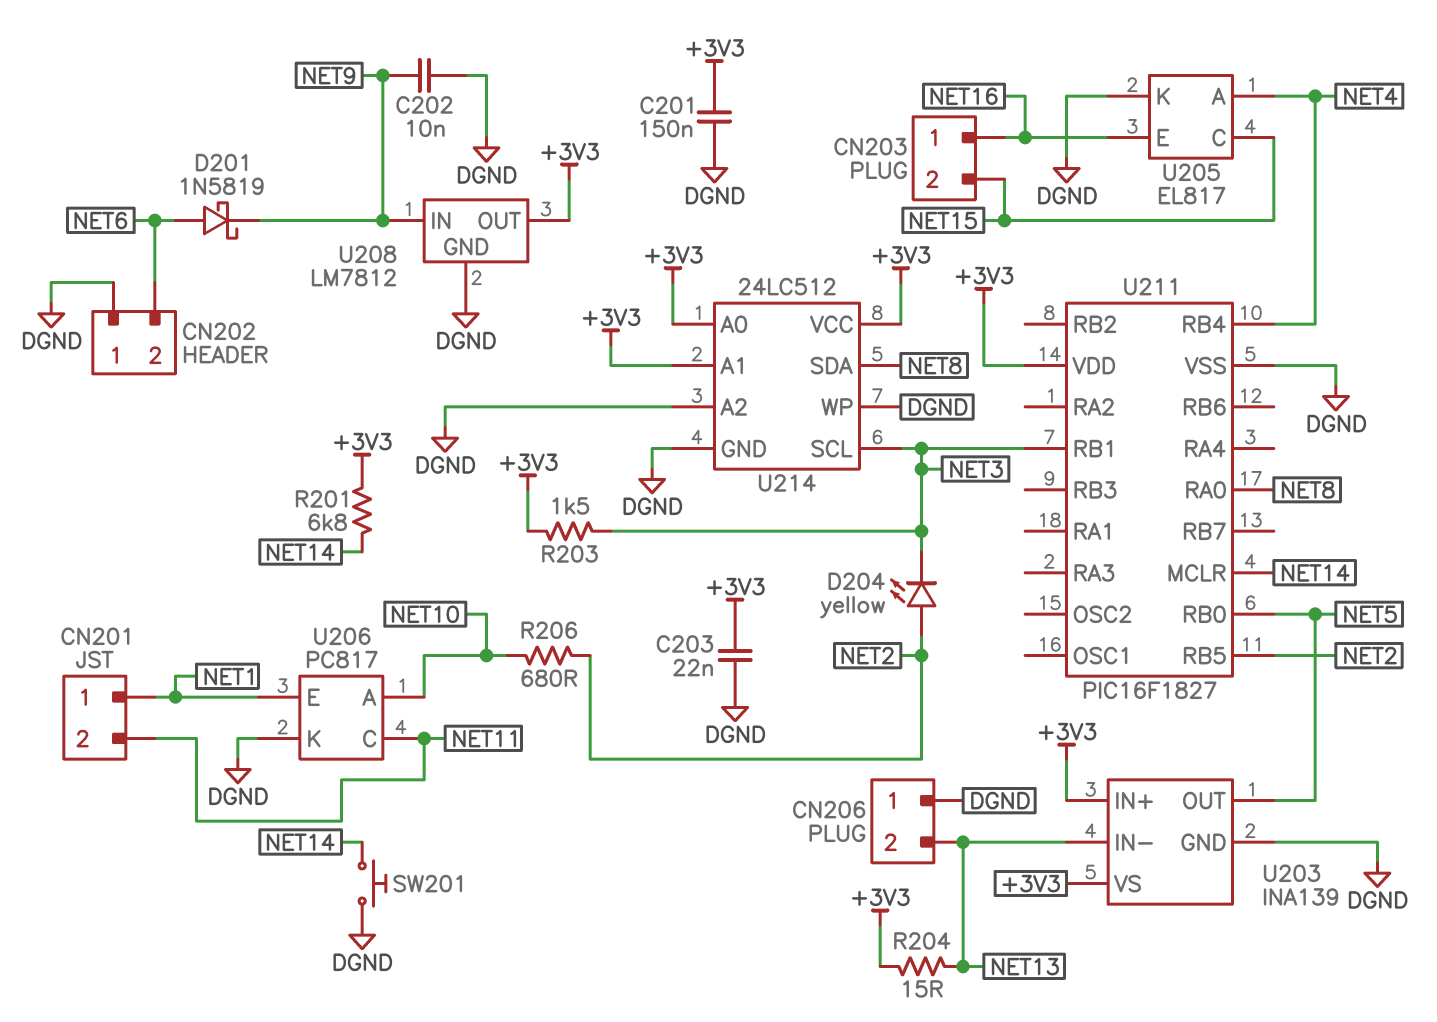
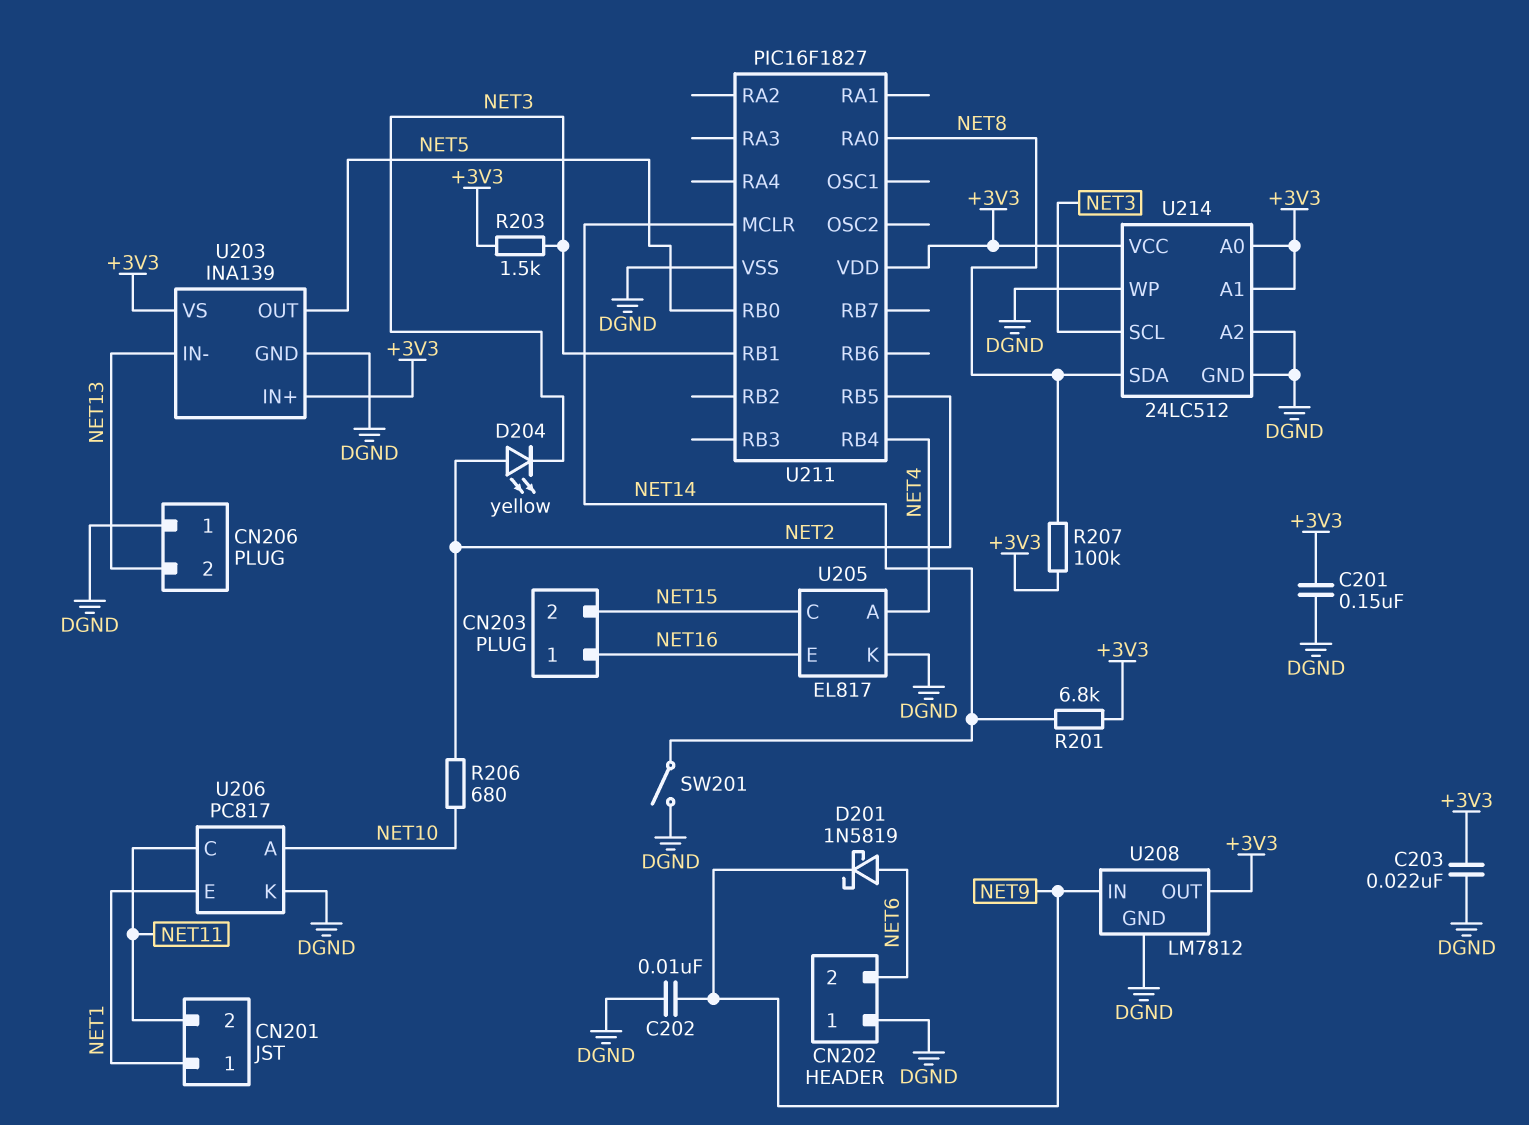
R204: 15 (+3V3, NET13) -> none
R207: none -> 100k (+3V3, NET8)
SW201: button (DGND, NET14) -> switch (DGND, NET14)

